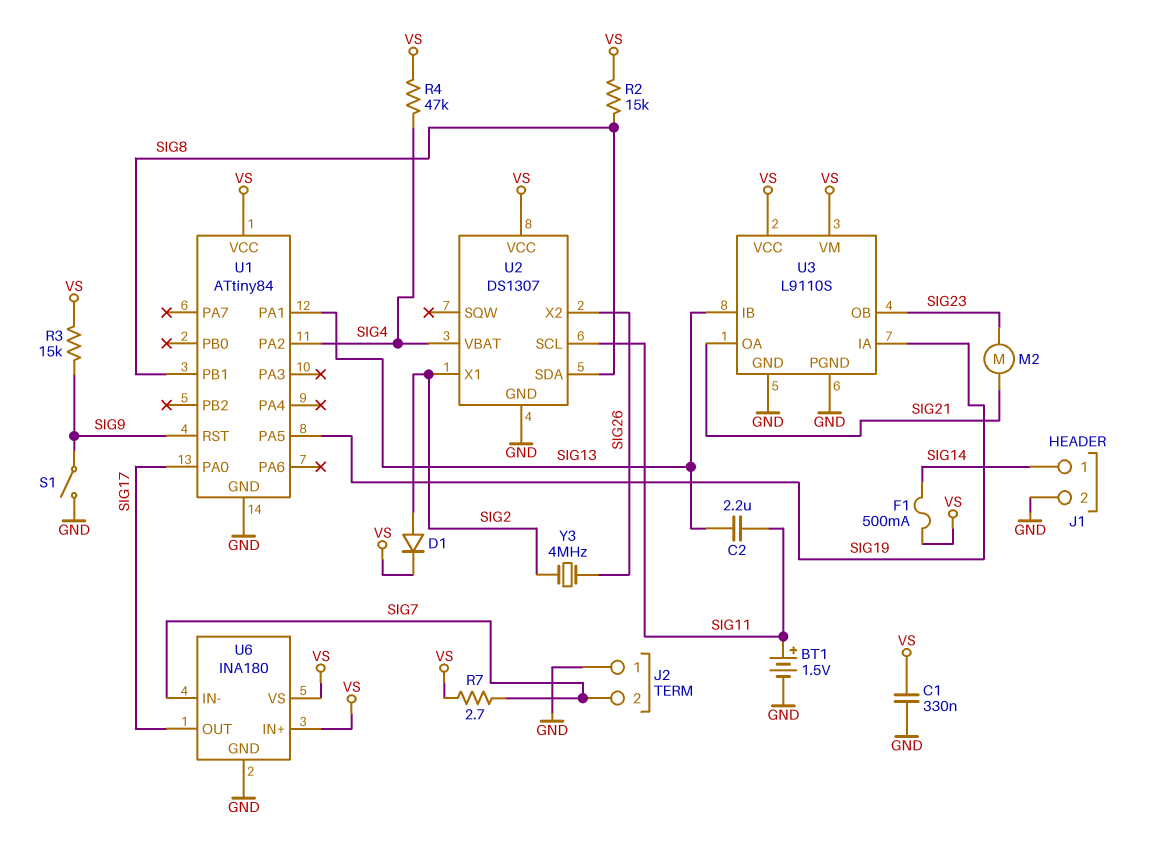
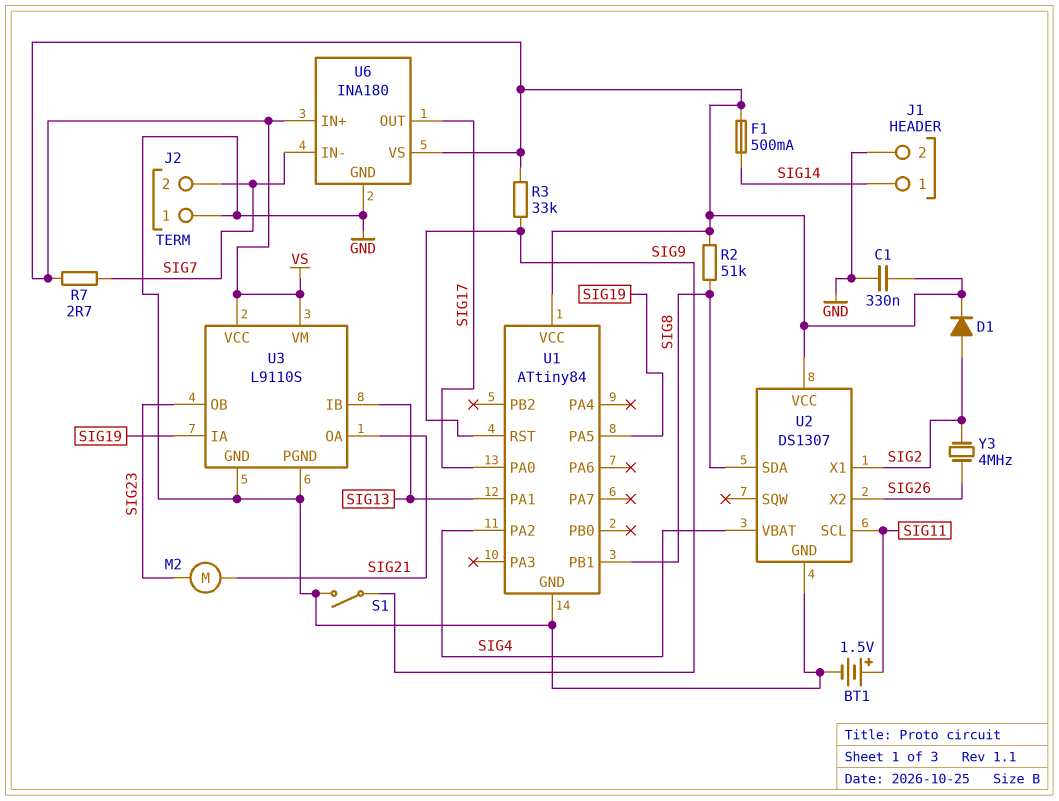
C2: 2.2uF (SIG11, SIG13) -> none
R2: 15k (SIG8, VS) -> 51k (SIG8, VS)
R3: 15k (SIG9, VS) -> 33k (SIG9, VS)
R4: 47k (SIG4, VS) -> none

